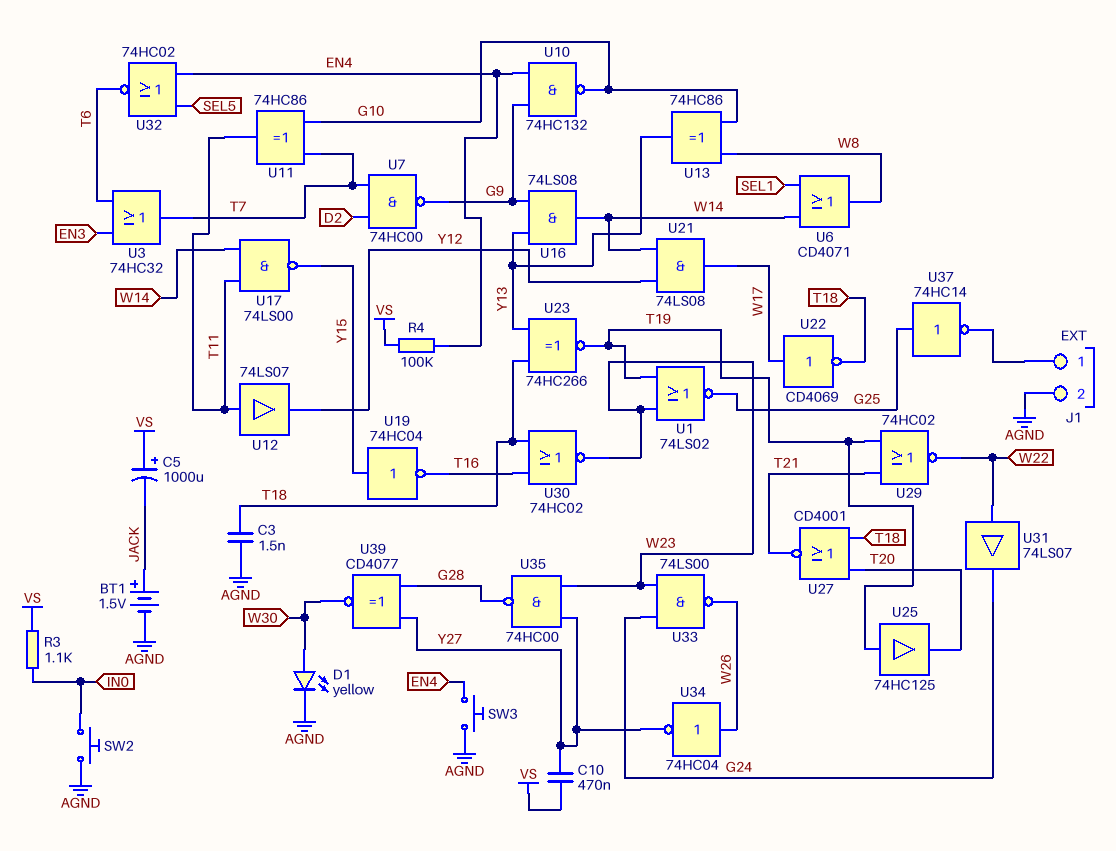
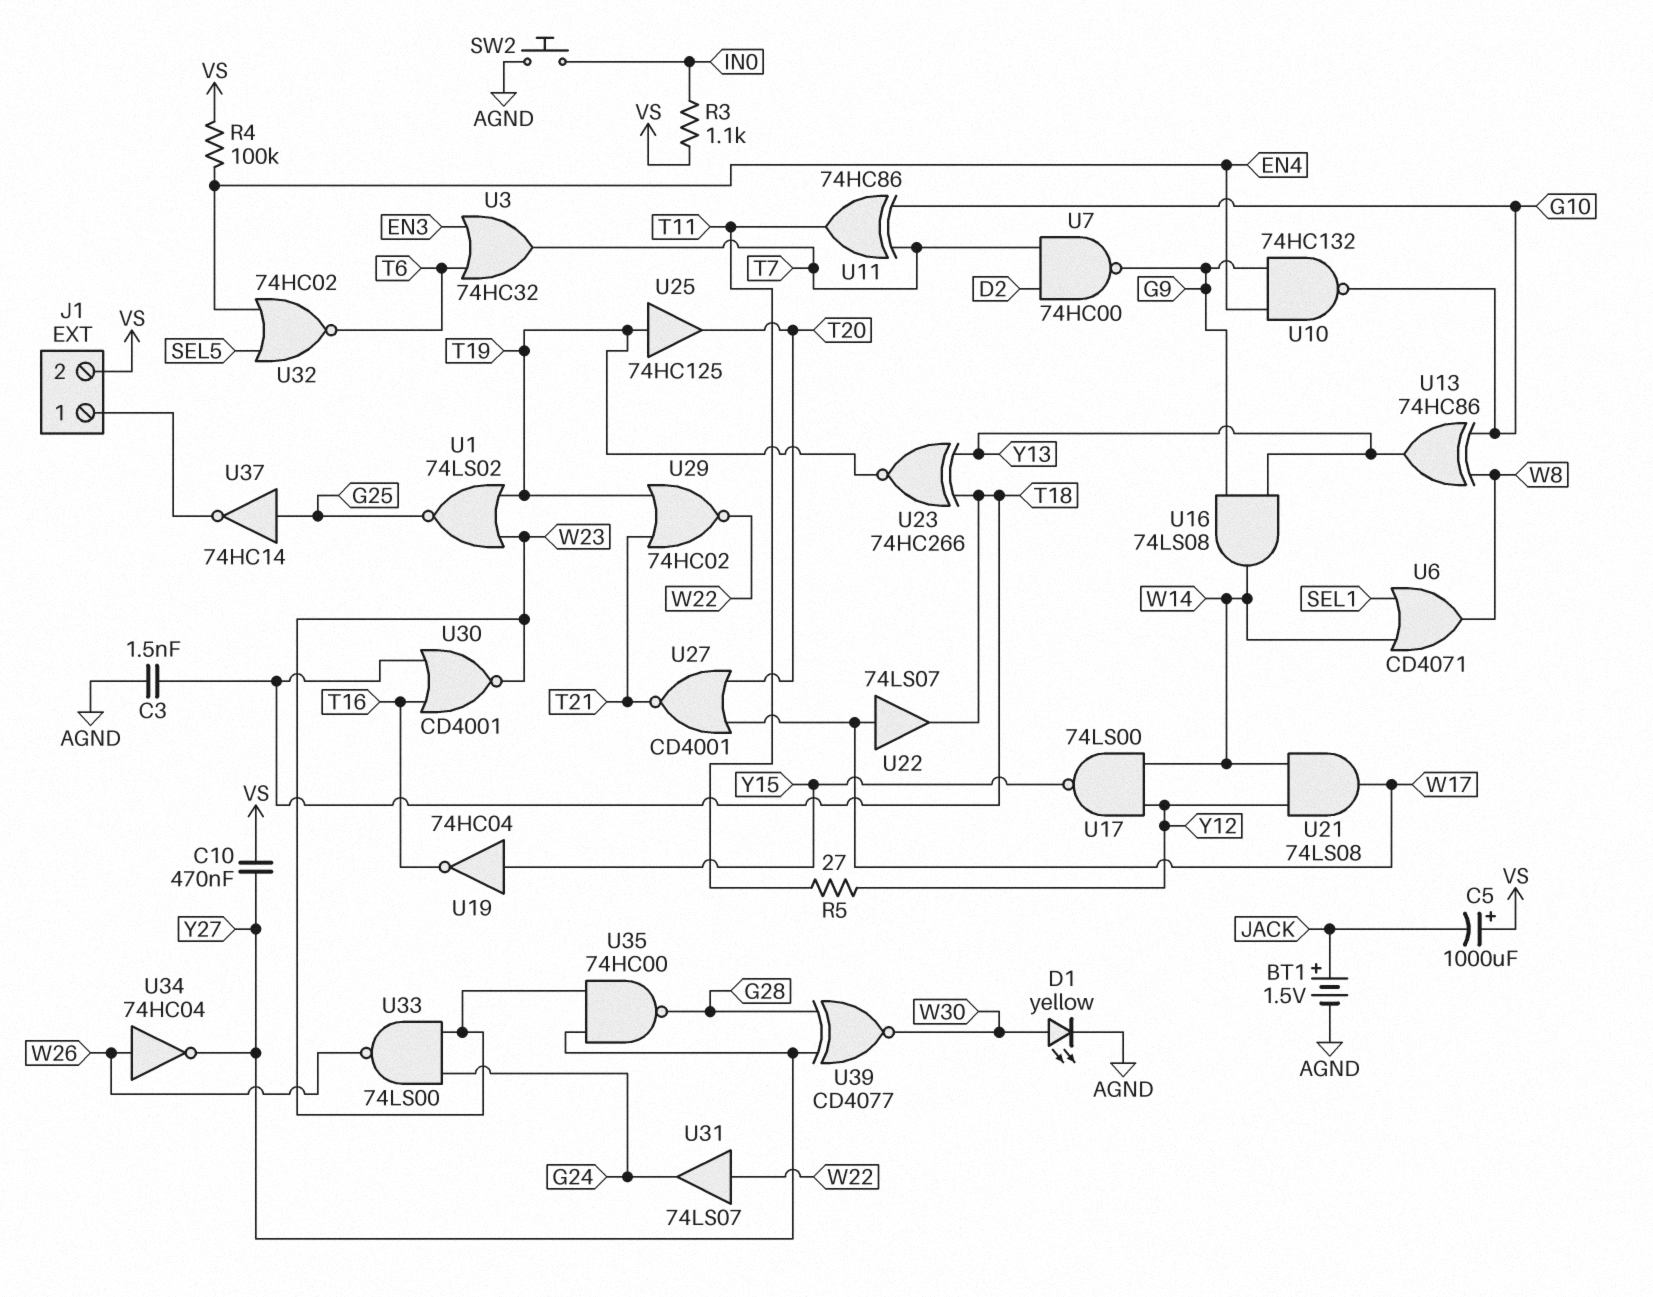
J1 pin 2: AGND -> VS
R5: none -> 27 (T11, Y12)
SW3: button (AGND, EN4) -> none
U12: buffer 74LS07 (in T11, out Y12) -> none
U17: NAND 74LS00 (in T11, in W14, out Y15) -> NAND 74LS00 (in W14, in Y12, out Y15)
U22: NOT CD4069 (in W17, out T18) -> buffer 74LS07 (in W17, out T18)
U27: NOR CD4001 (in T18, in T20, out T21) -> NOR CD4001 (in T20, in W17, out T21)
U30: NOR 74HC02 (in T16, in T18, out W23) -> NOR CD4001 (in T16, in T18, out W23)

